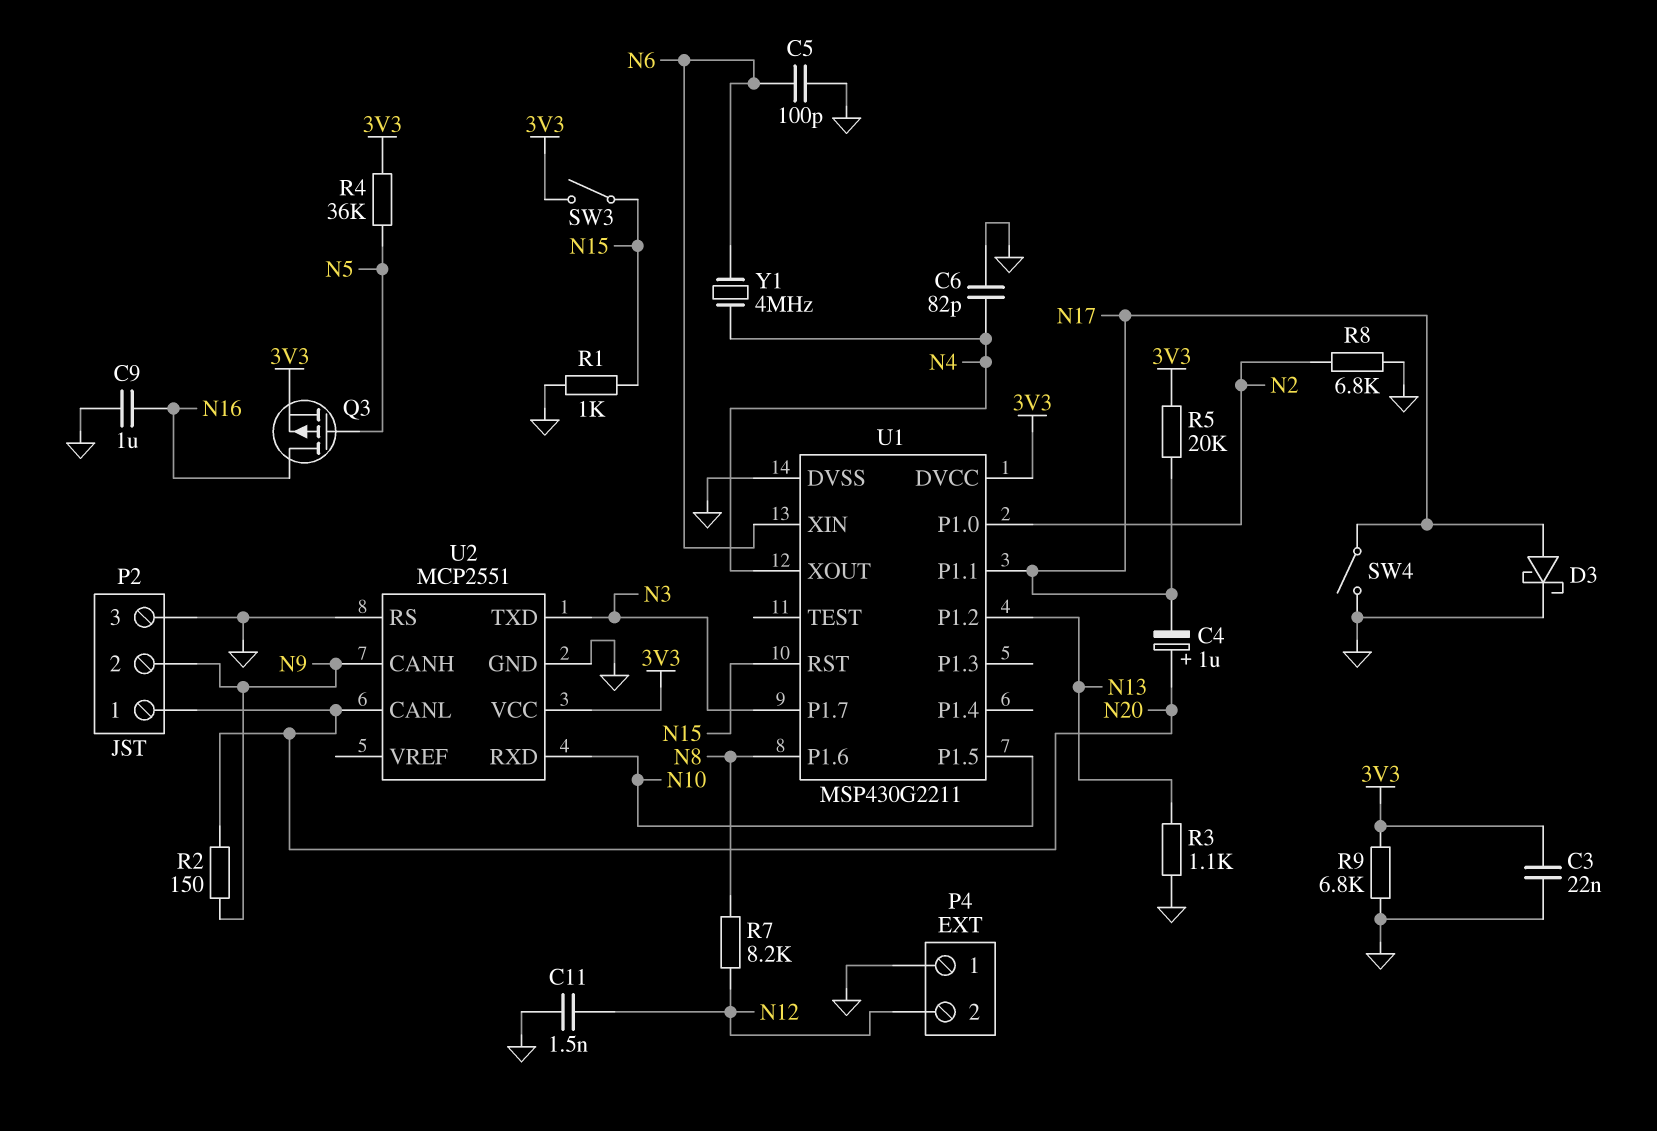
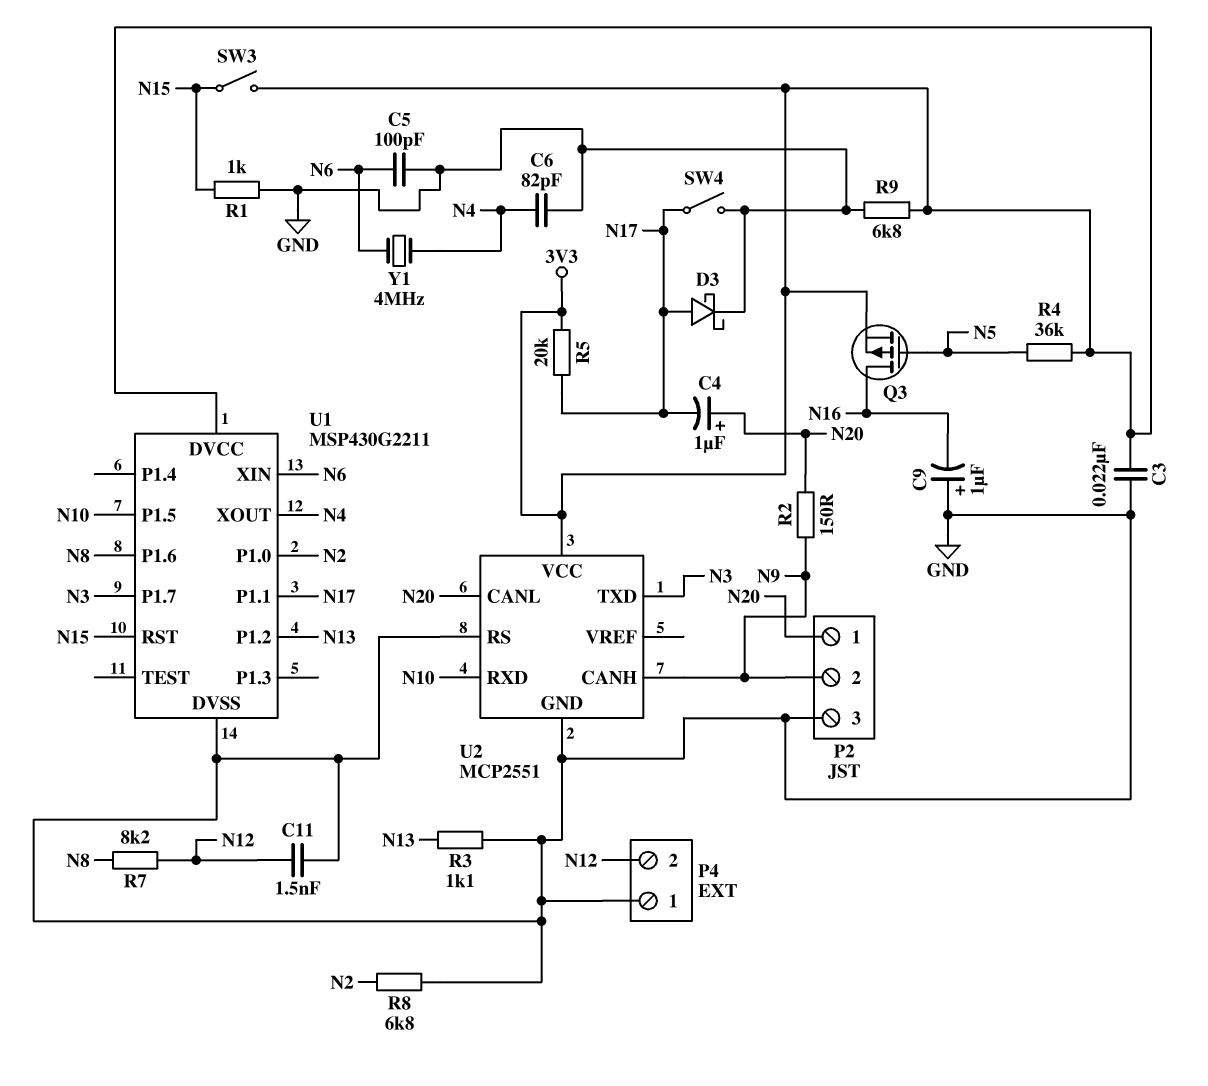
C9: 1uF (GND, N16) -> 1uF (plus GND, minus N16)

